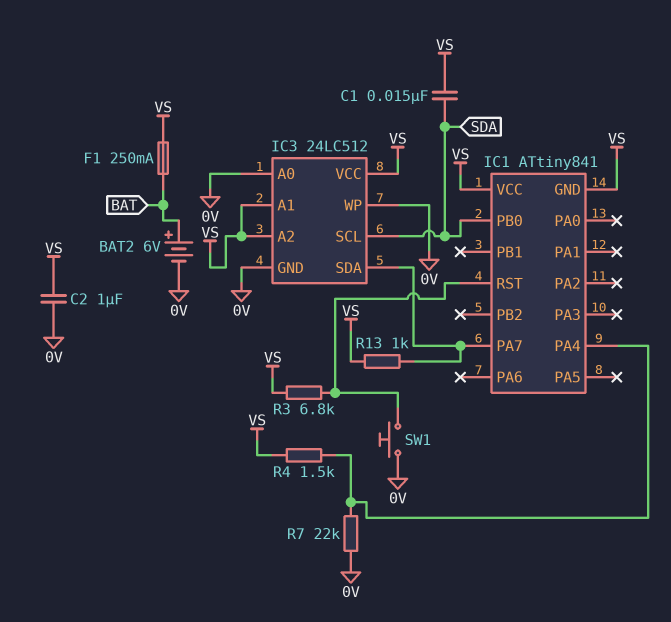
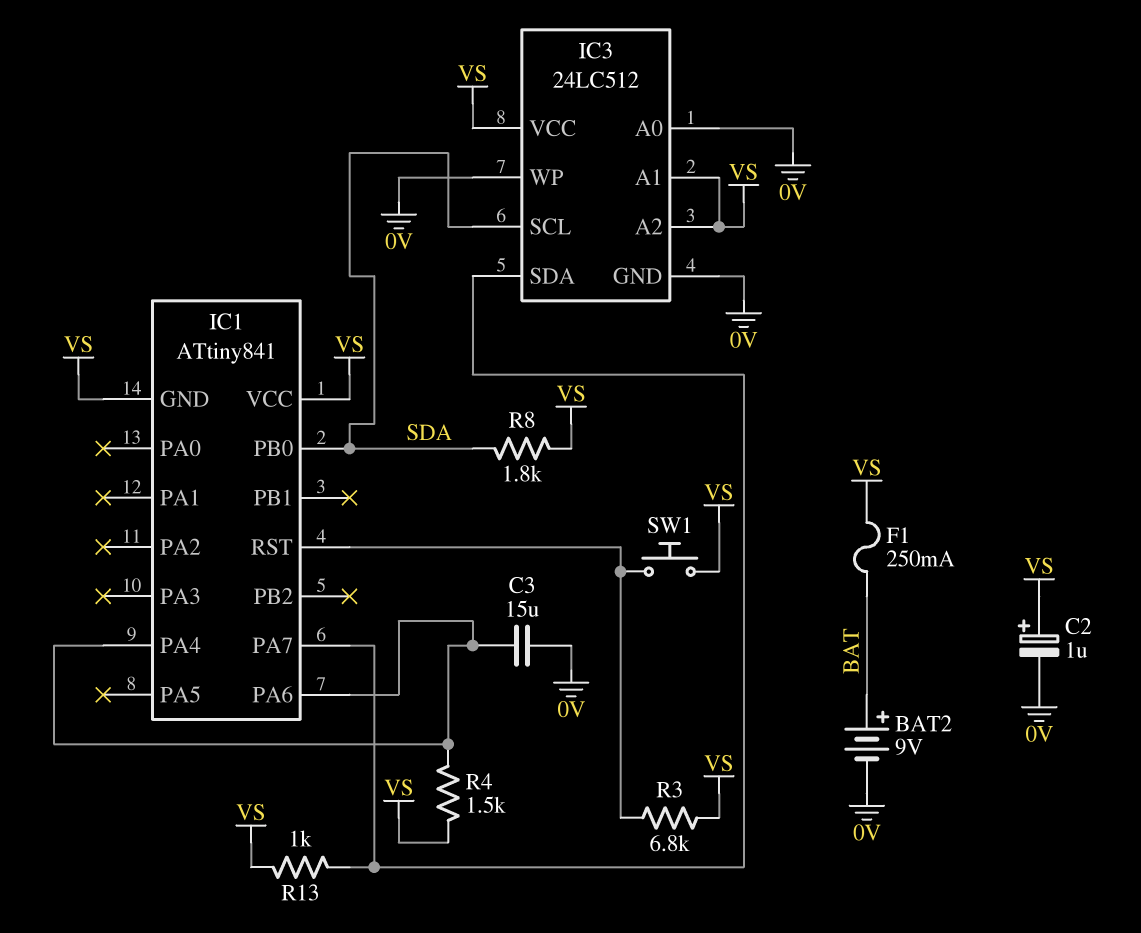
BAT2: 6V (plus BAT, minus 0V) -> 9V (plus BAT, minus 0V)
C1: 15nF (SDA, VS) -> none
C2: 1uF (0V, VS) -> 1uF (plus VS, minus 0V)
C3: none -> 15uF (0V, IC1/PA4)
IC1 pin PA6: none -> IC1/PA4
R7: 22k (0V, IC1/PA4) -> none
R8: none -> 1.8k (SDA, VS)
SW1: button (0V, IC1/RST) -> button (IC1/RST, VS)

